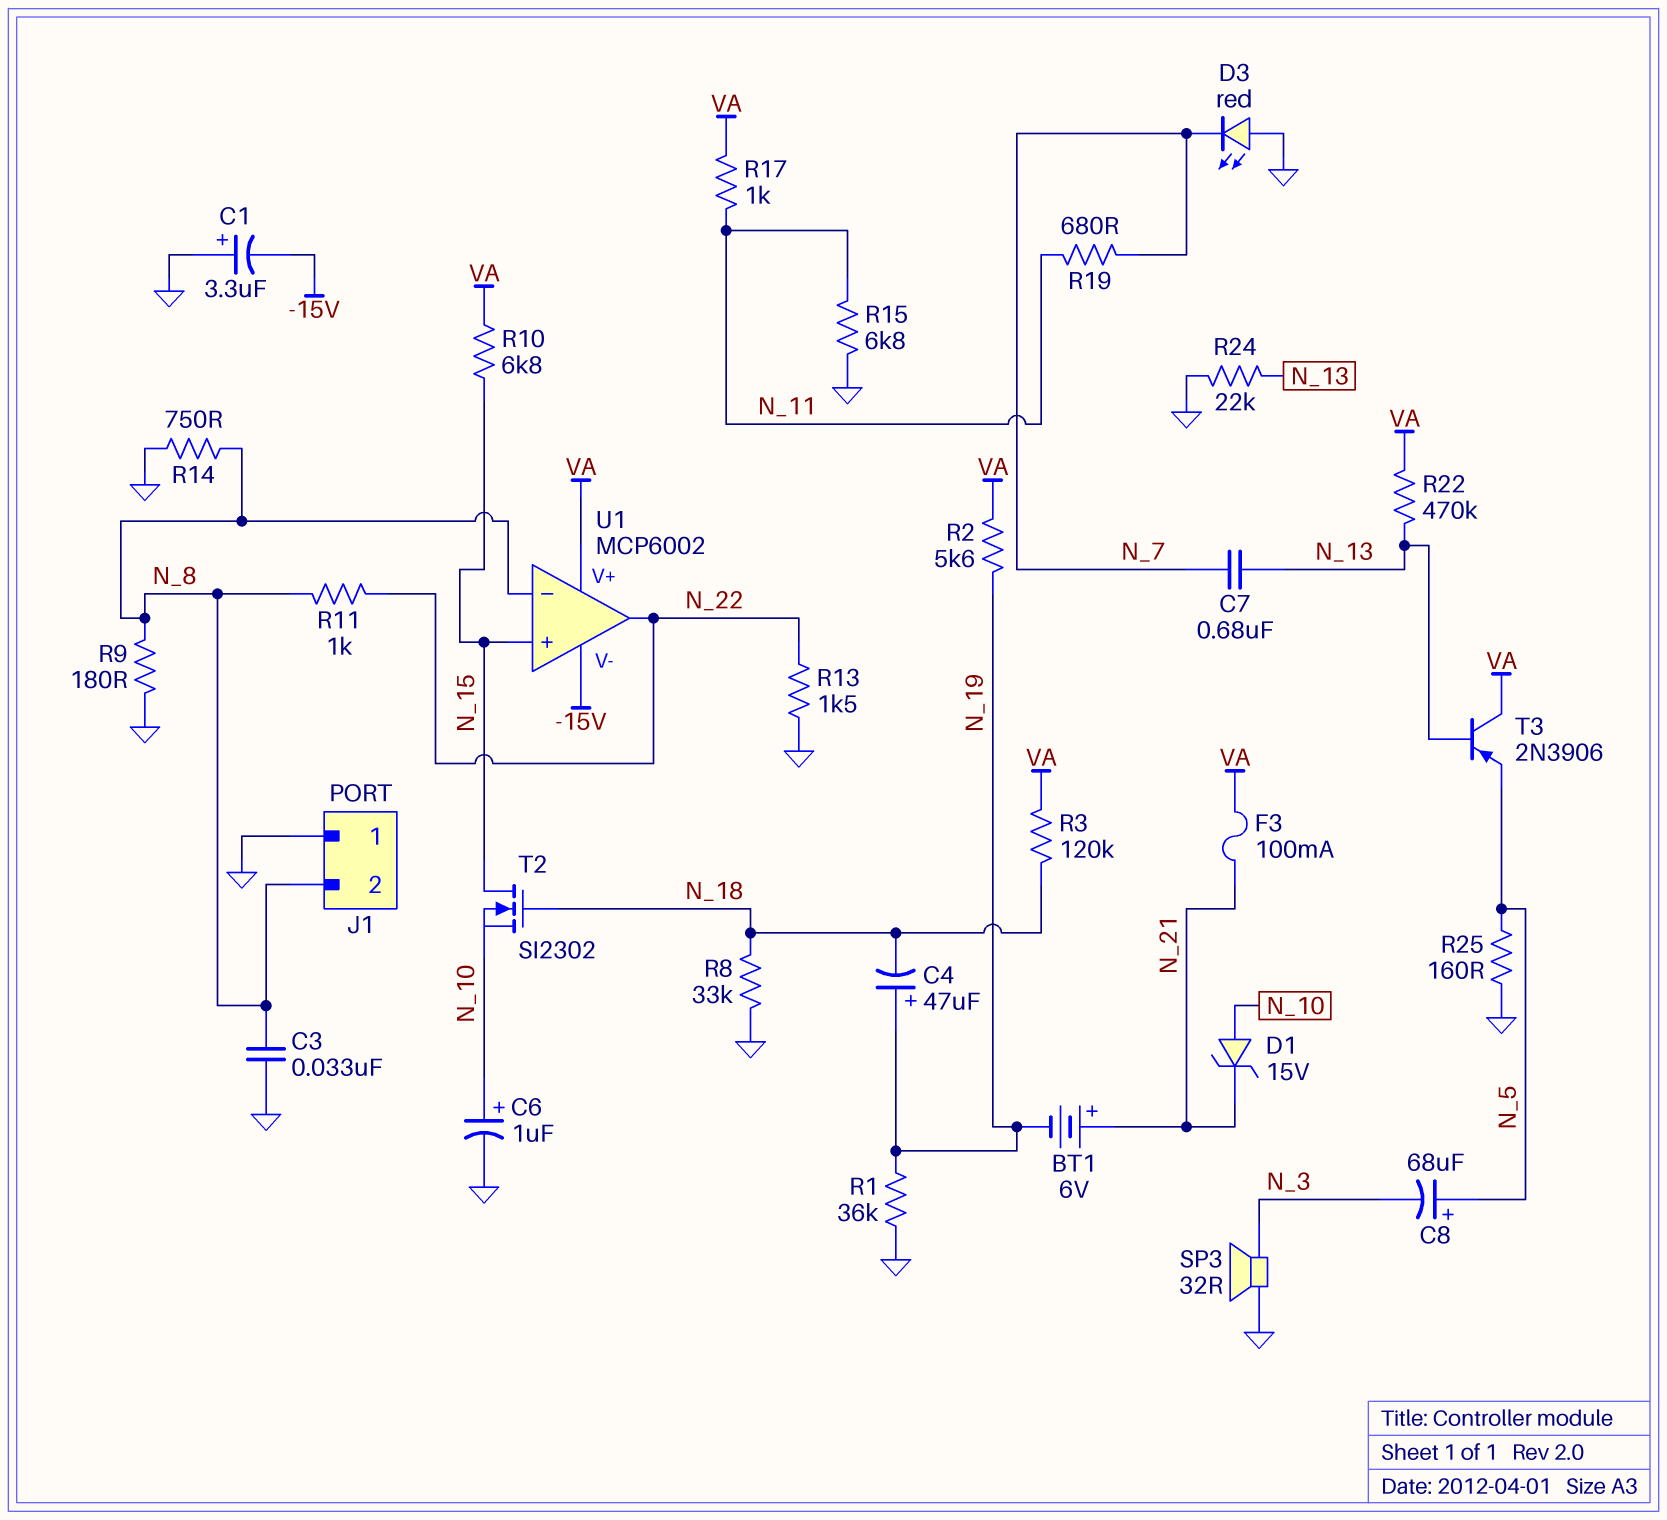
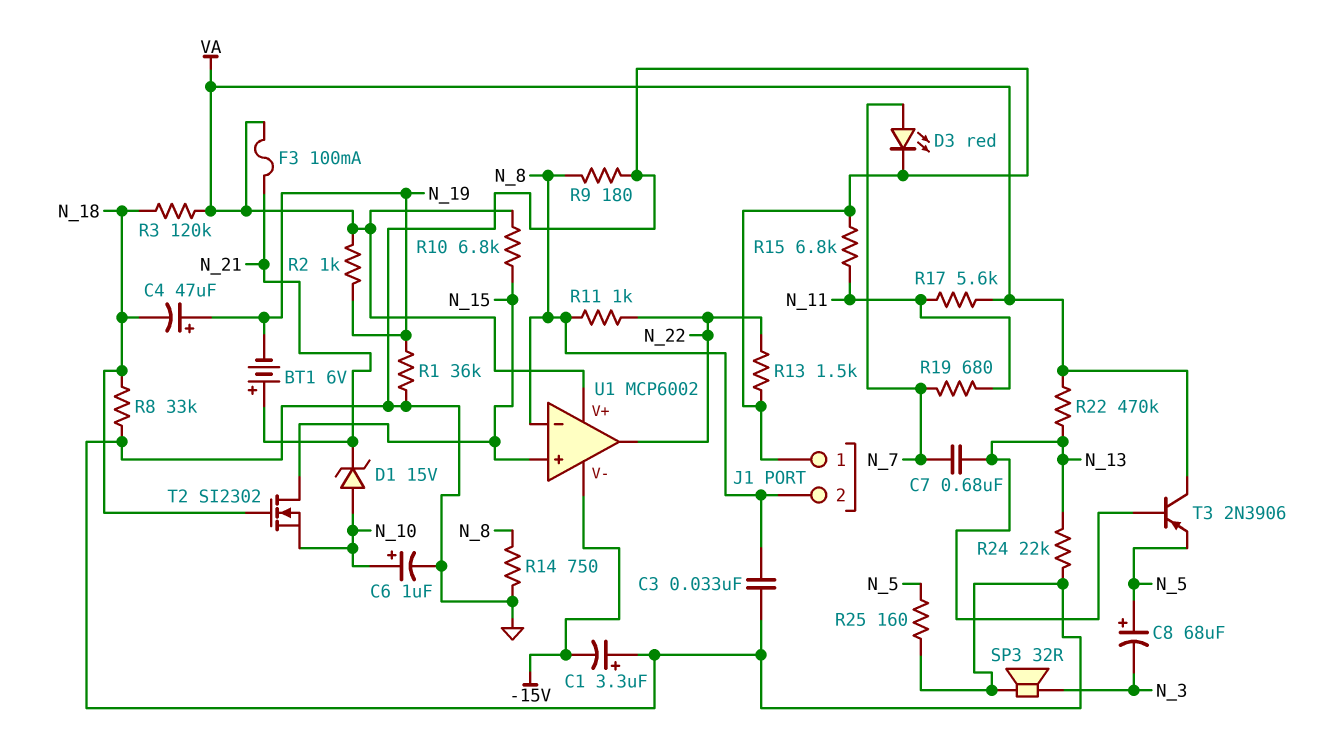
D3: LED red (A GND, K N_7) -> LED red (A N_7, K GND)
R2: 5.6k (N_19, VA) -> 1k (N_19, VA)
R17: 1k (N_11, VA) -> 5.6k (N_11, VA)

